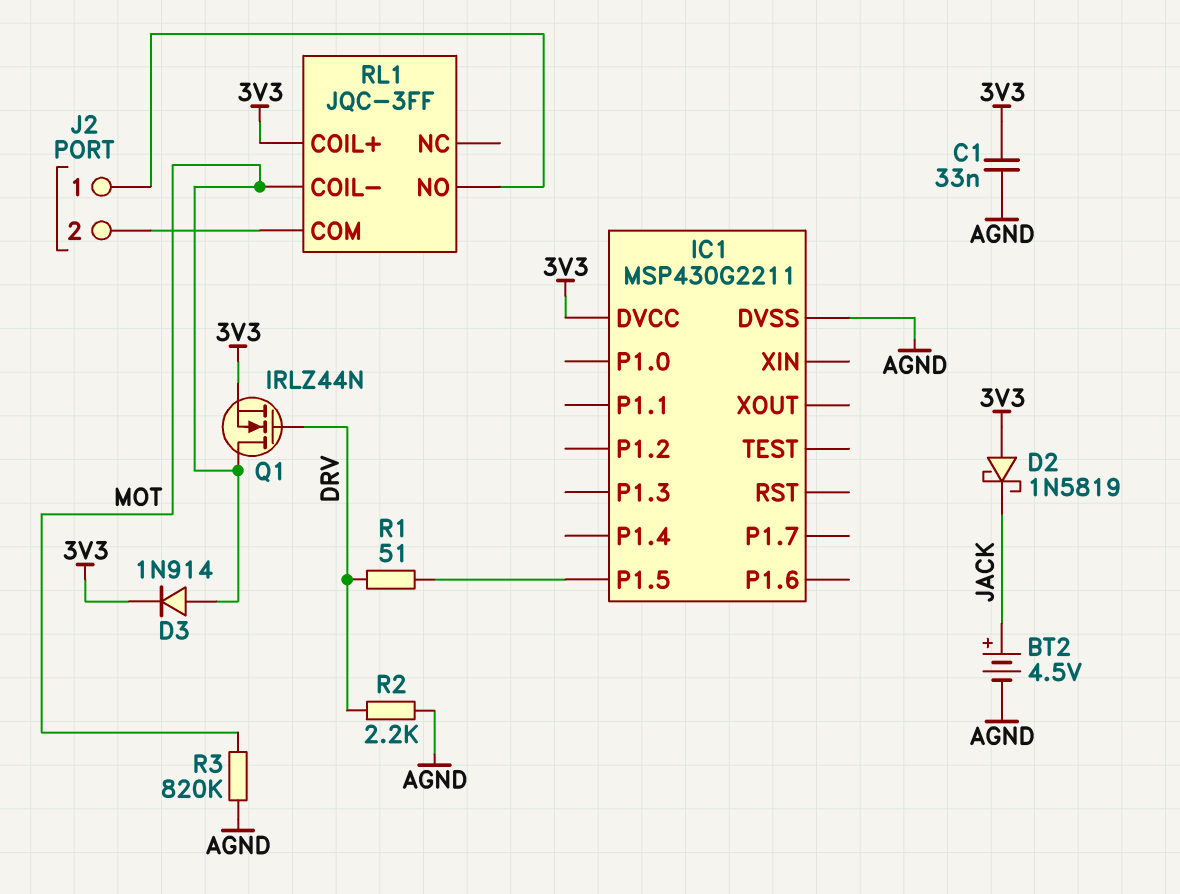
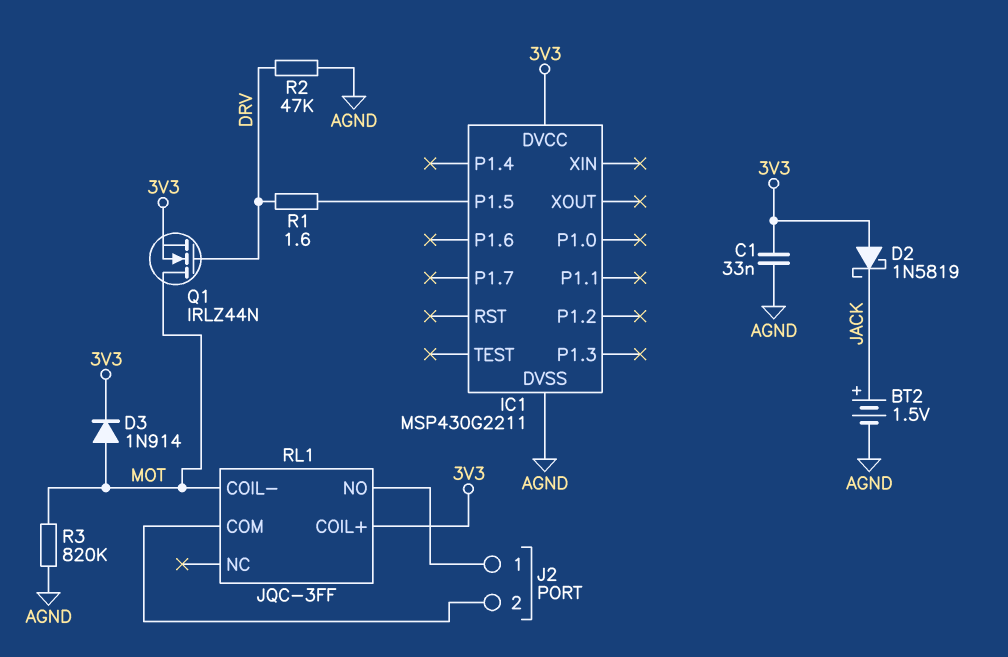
BT2: 4.5V (plus JACK, minus AGND) -> 1.5V (plus JACK, minus AGND)
R1: 51 (DRV, IC1/P1.5) -> 1.6 (DRV, IC1/P1.5)
R2: 2.2k (AGND, DRV) -> 47k (AGND, DRV)

